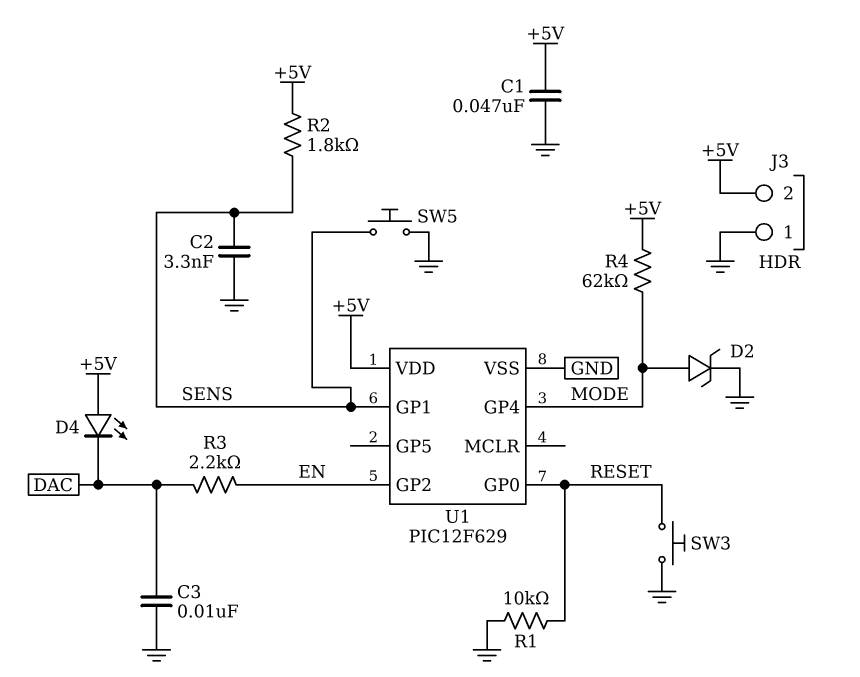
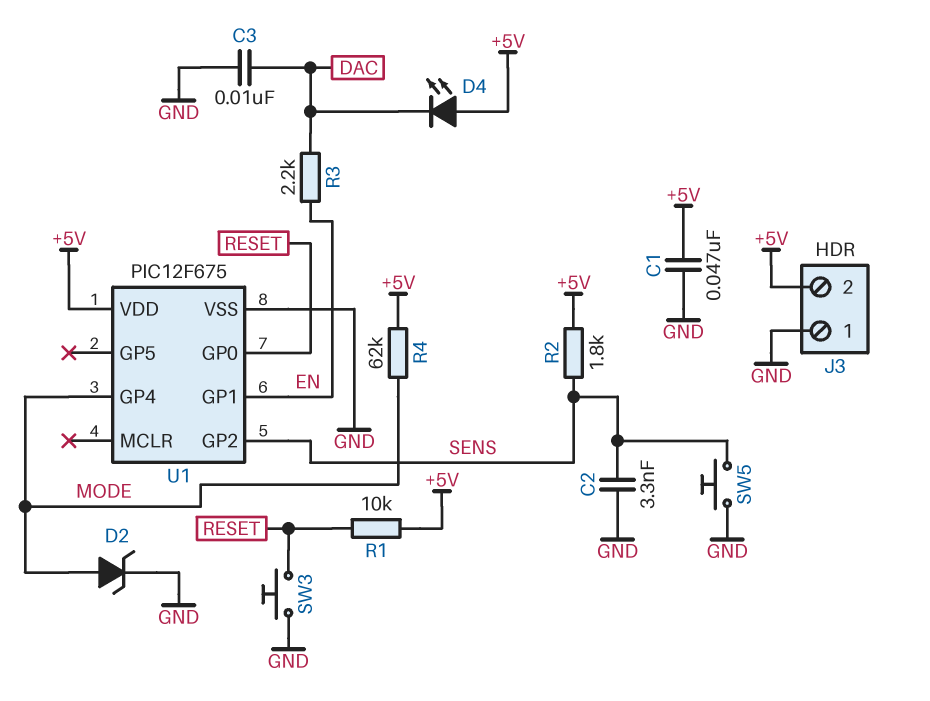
R1: 10k (GND, RESET) -> 10k (+5V, RESET)
U1: PIC12F629 -> PIC12F675
U1 pin GP1: SENS -> EN
U1 pin GP2: EN -> SENS

